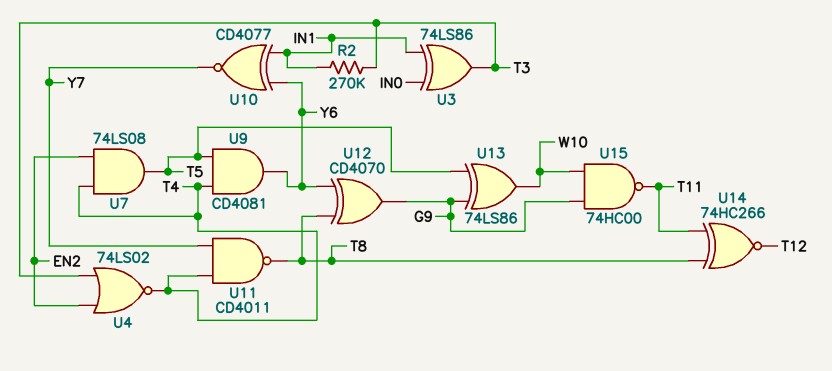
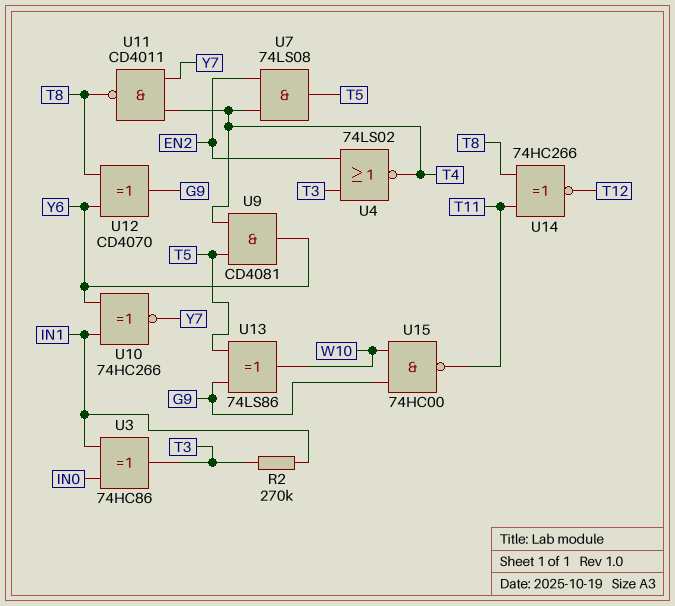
U3: XOR 74LS86 (in IN0, in IN1, out T3) -> XOR 74HC86 (in IN0, in IN1, out T3)
U10: XNOR CD4077 (in IN1, in Y6, out Y7) -> XNOR 74HC266 (in IN1, in Y6, out Y7)

